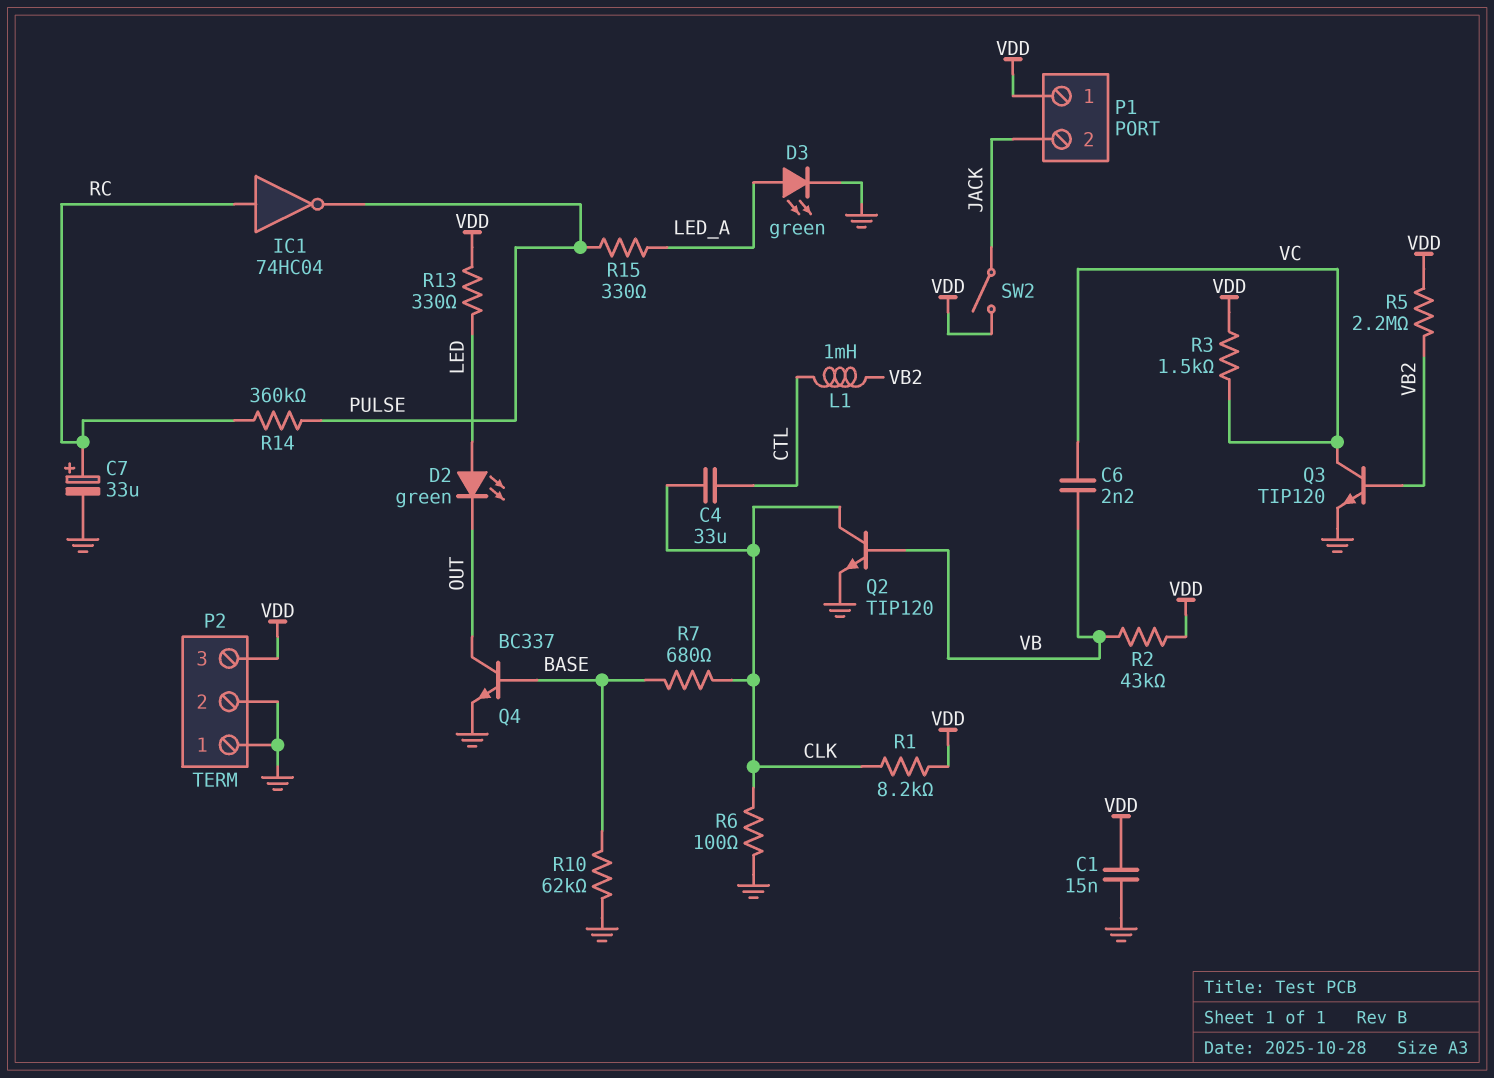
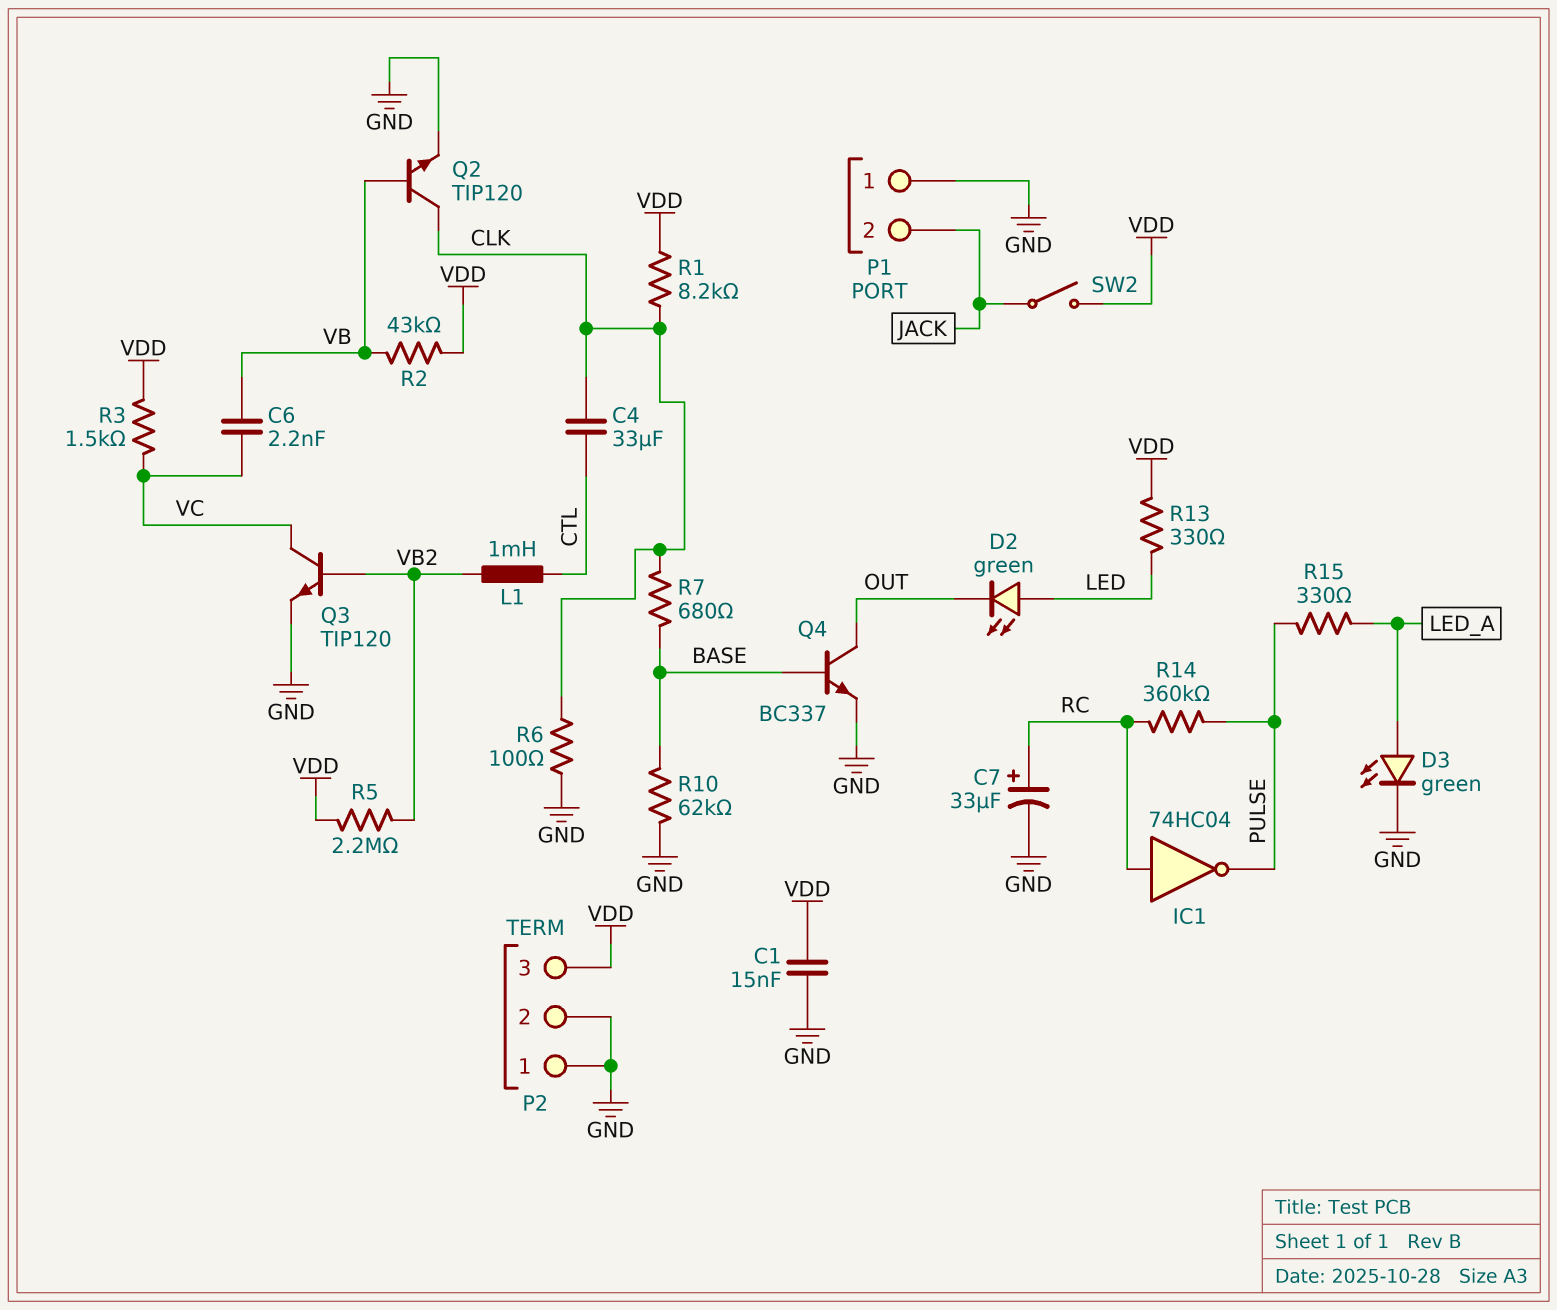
P1 pin 1: VDD -> GND

